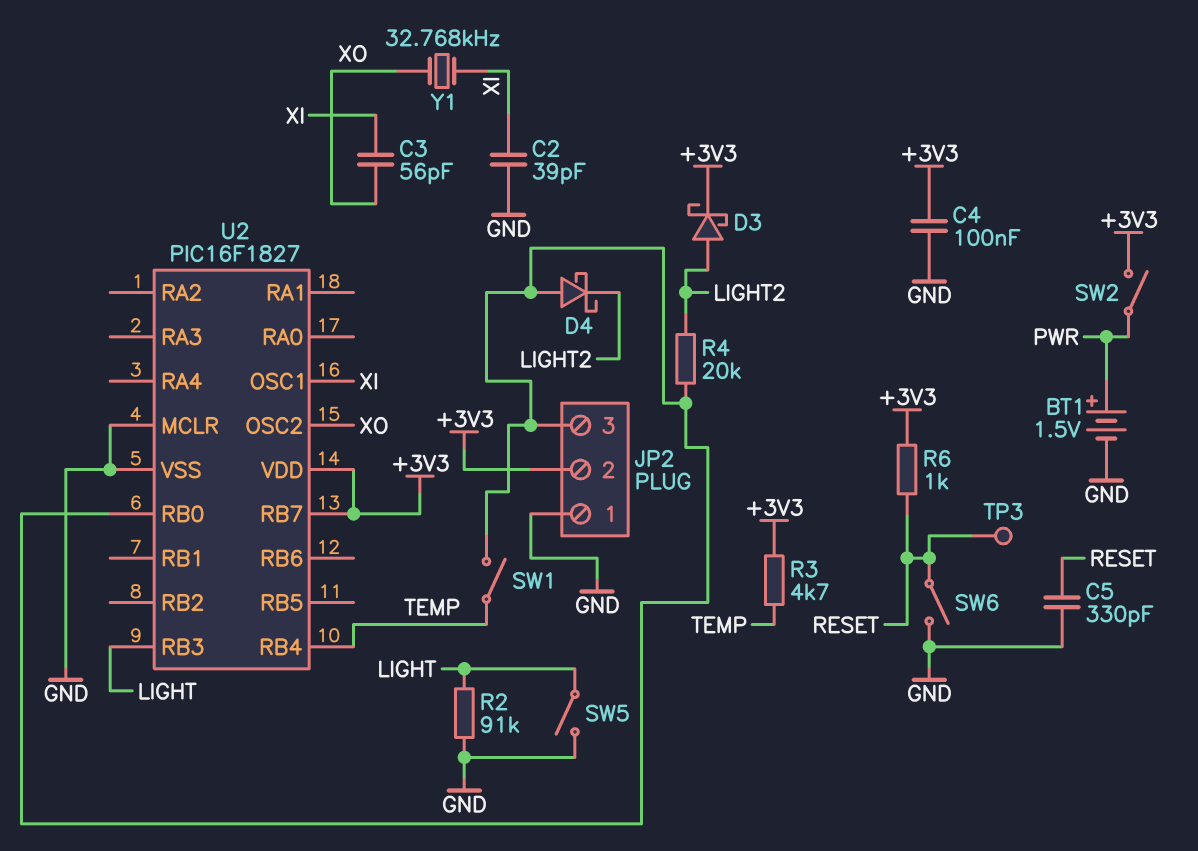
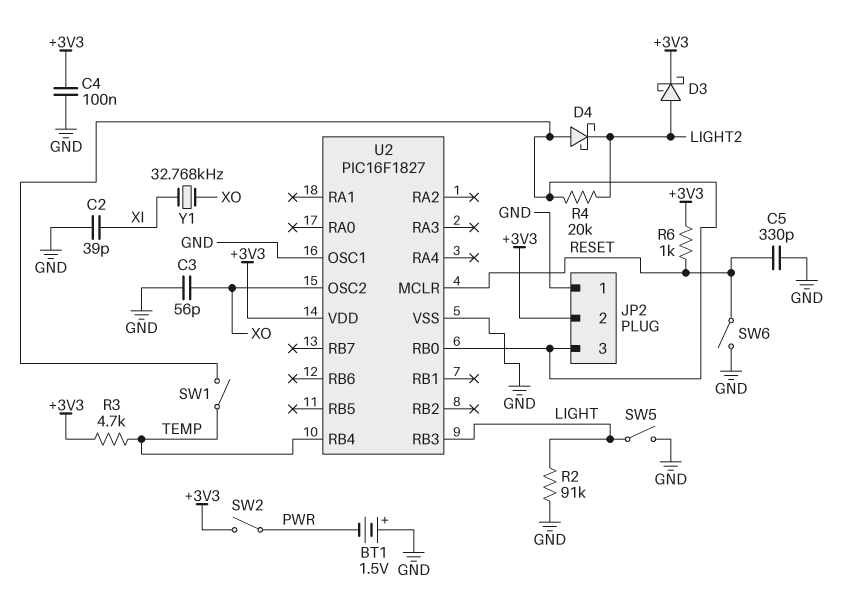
BT1: 1.5V (plus PWR, minus GND) -> 1.5V (plus GND, minus PWR)
C3: 56pF (XI, XO) -> 56pF (GND, XO)
TP3: test point (RESET) -> none
U2 pin MCLR: GND -> RESET
U2 pin OSC1: XI -> GND
U2 pin RB7: +3V3 -> none

